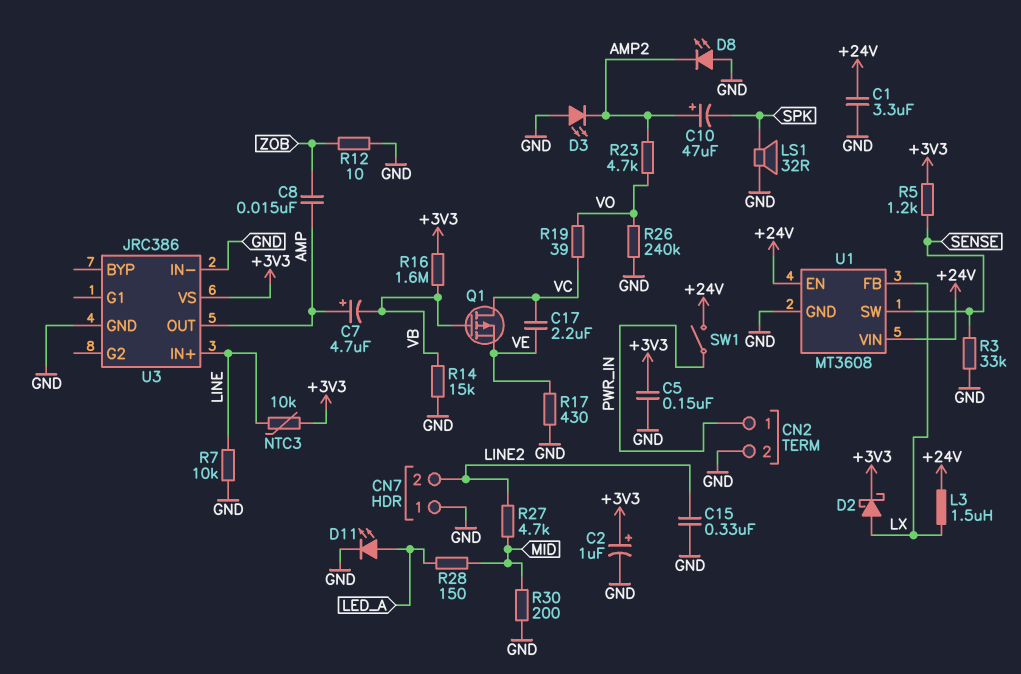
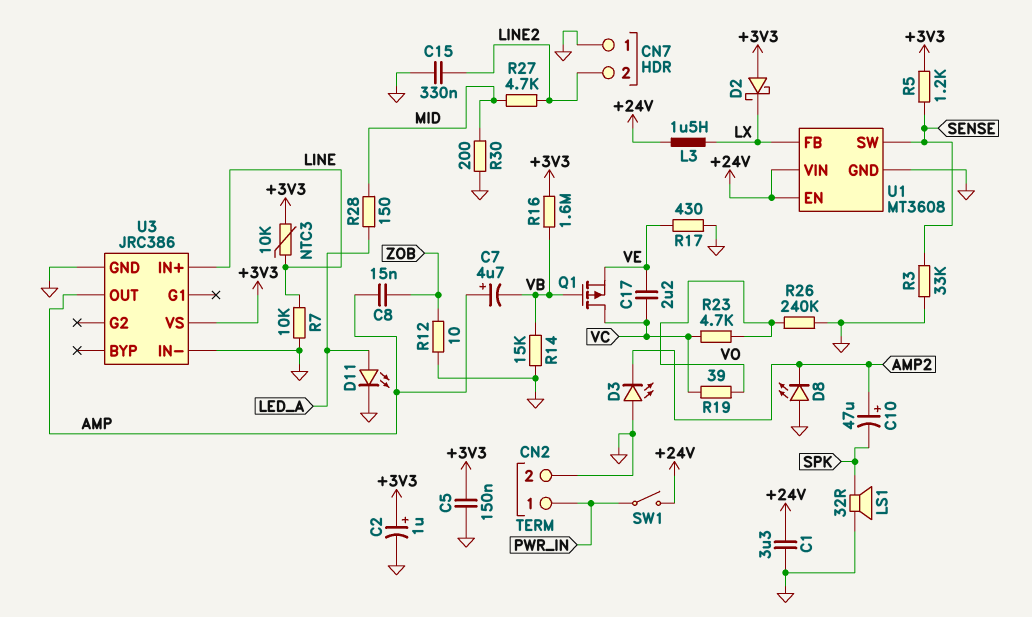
D2: schottky (A LX, K +3V3) -> schottky (A +3V3, K LX)
R23: 4.7k (AMP2, VO) -> 4.7k (VC, VO)

